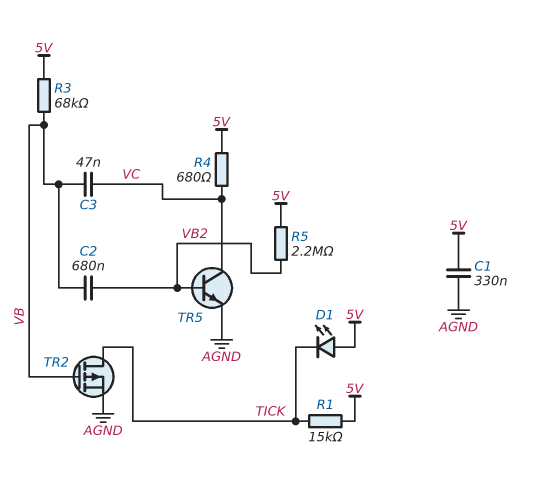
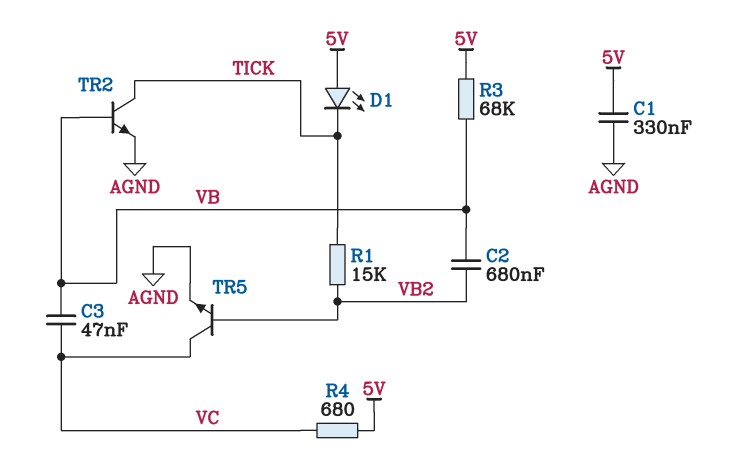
R1: 15k (5V, TICK) -> 15k (TICK, VB2)
R5: 2.2M (5V, VB2) -> none
TR2: PMOS (G VB, D TICK, S AGND) -> NPN (B VB, C TICK, E AGND)

